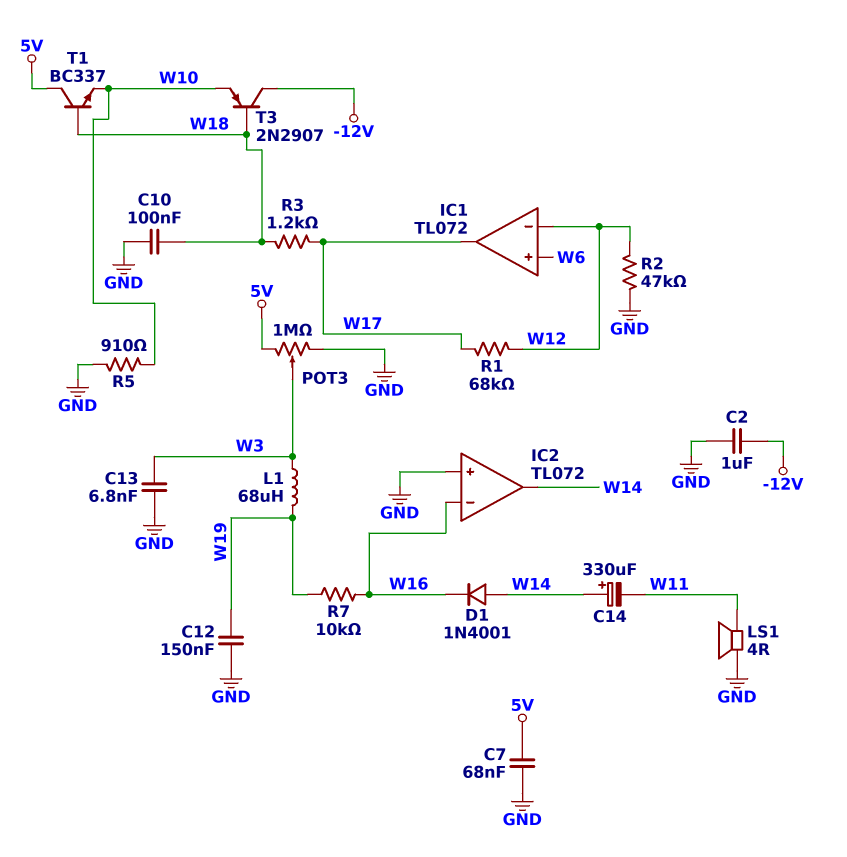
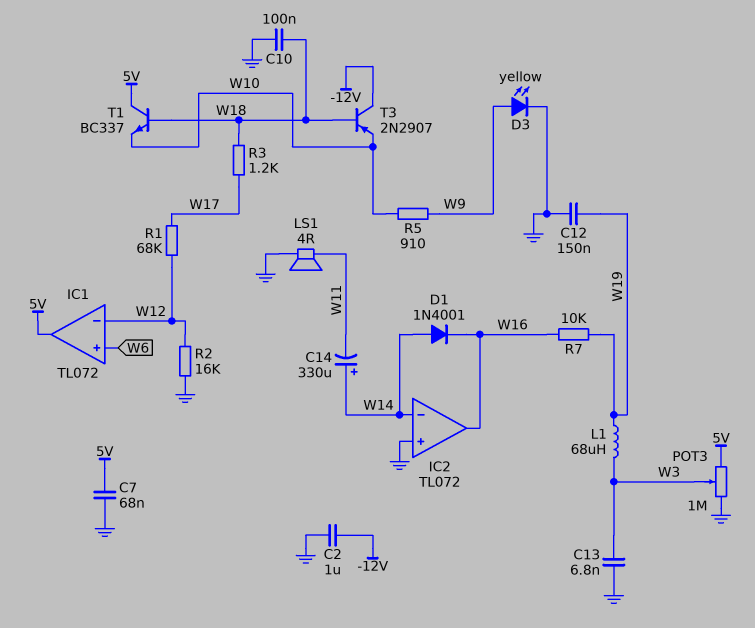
D3: none -> LED yellow (A W9, K GND)
IC1 pin out: W17 -> 5V
IC2 pin in-: W16 -> W14
IC2 pin out: W14 -> W16
R2: 47k (GND, W12) -> 16k (GND, W12)
R5: 910 (GND, W10) -> 910 (W9, W10)

